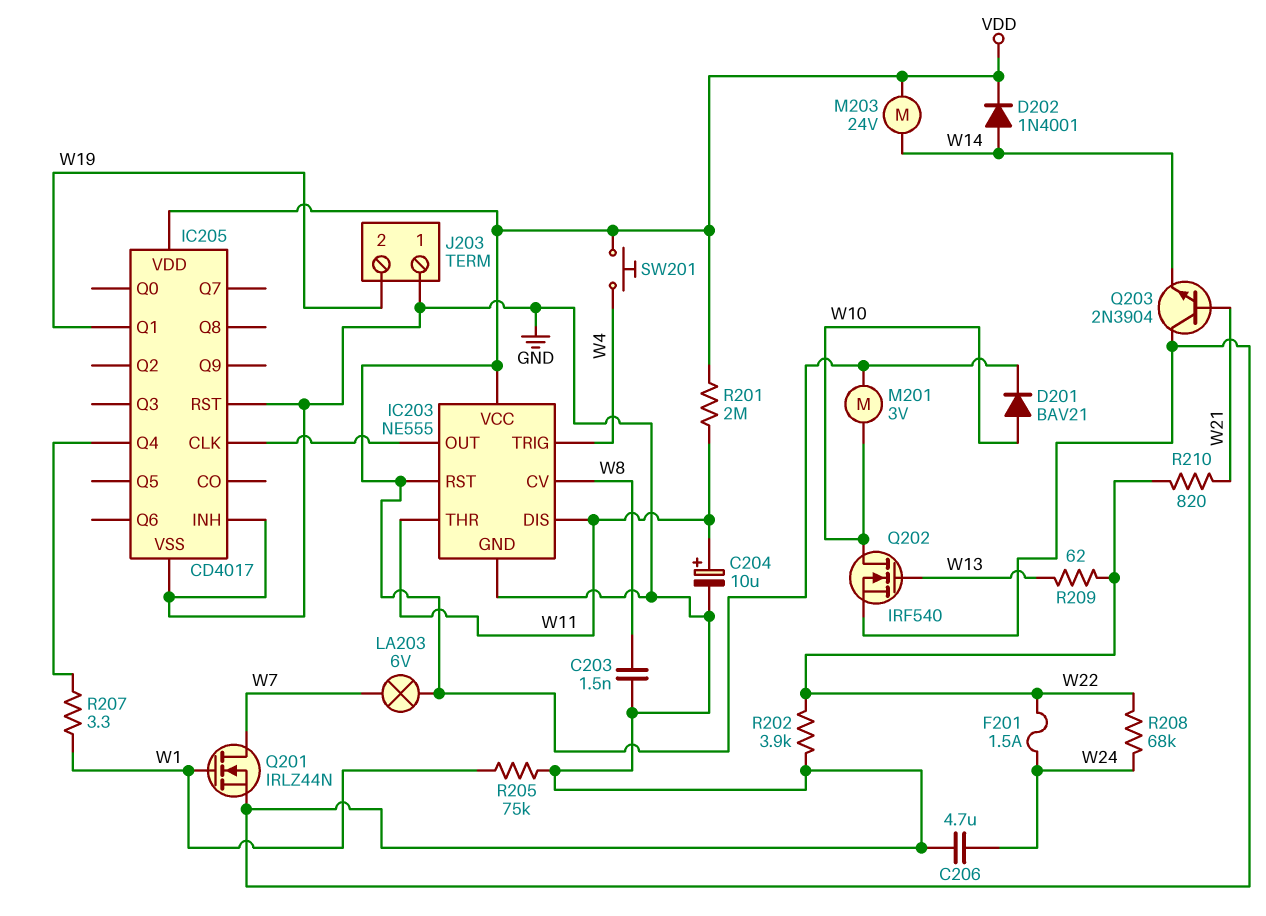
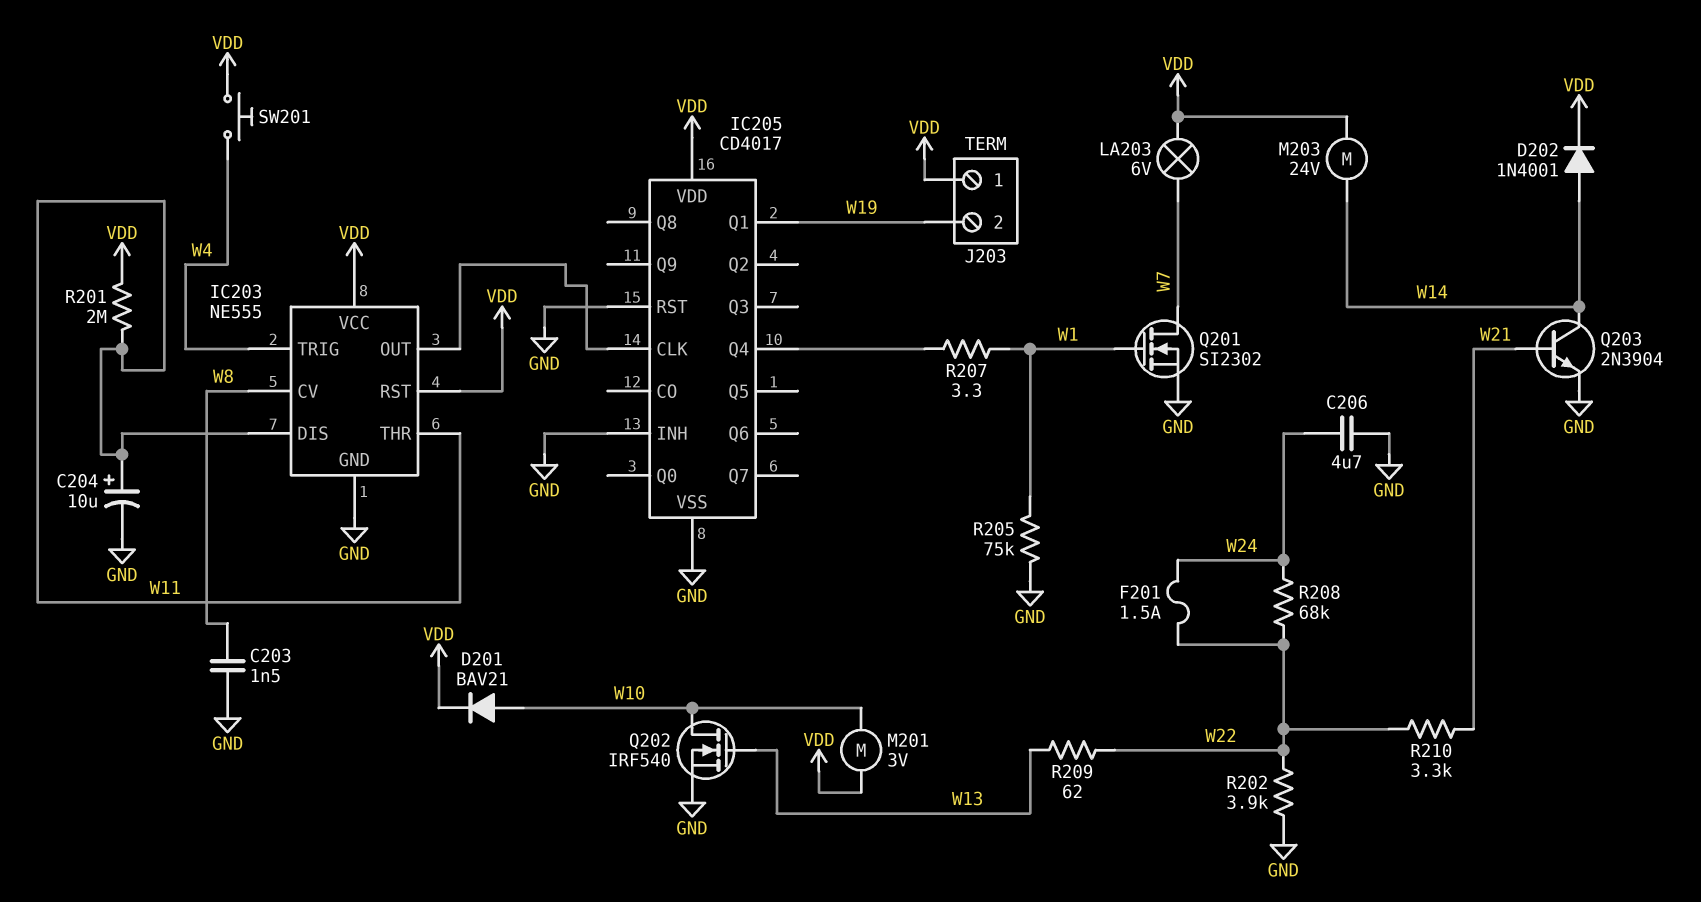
J203 pin 1: GND -> VDD
Q201: NMOS IRLZ44N (G W1, D W7, S GND) -> NMOS SI2302 (G W1, D W7, S GND)
Q203: NPN 2N3904 (B W21, C GND, E W14) -> NPN 2N3904 (B W21, C W14, E GND)
R210: 820 (W21, W22) -> 3.3k (W21, W22)

